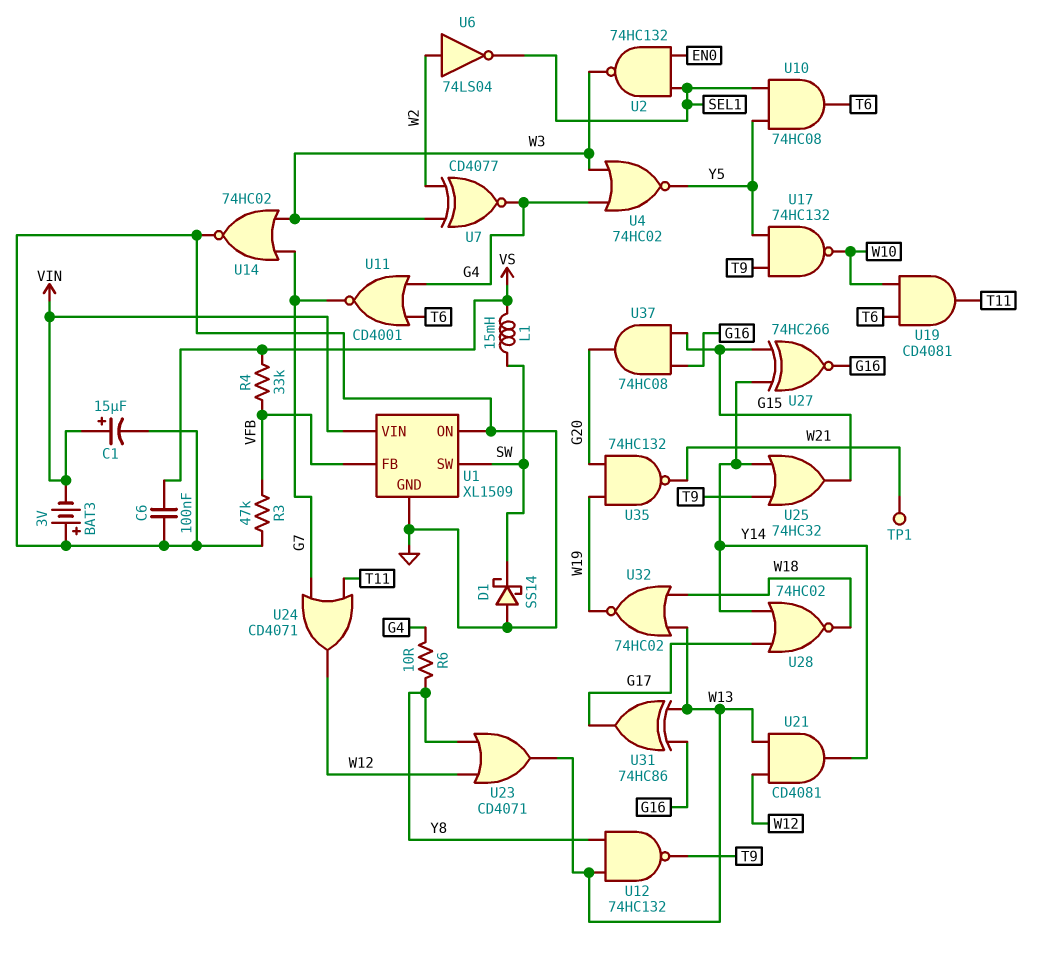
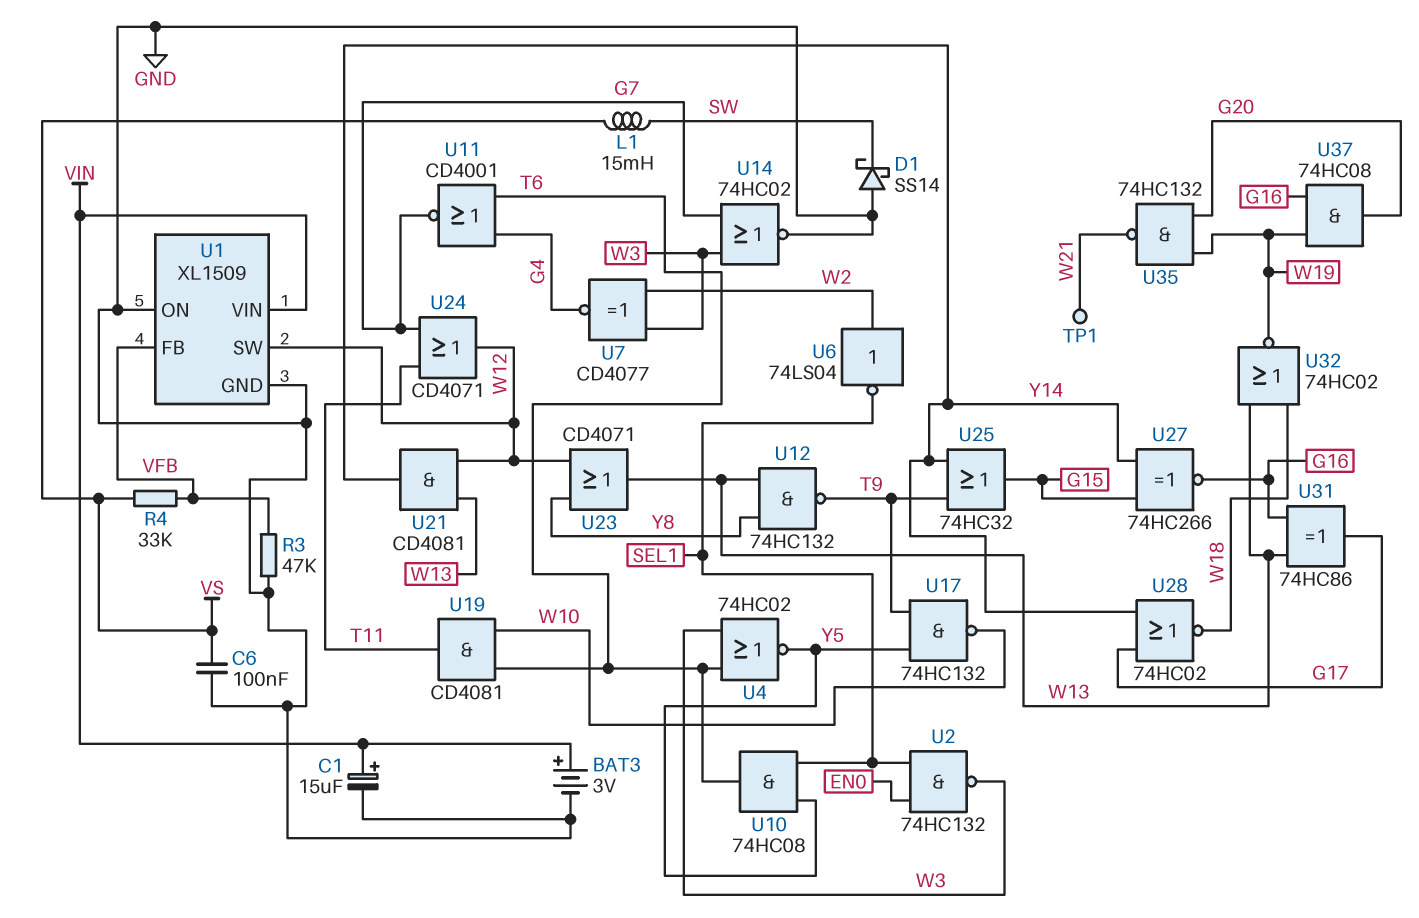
BAT3: 3V (plus GND, minus VIN) -> 3V (plus VIN, minus GND)
R6: 10 (G4, Y8) -> none
U1 pin SW: SW -> W12
U4: NOR 74HC02 (in G4, in W3, out Y5) -> NOR 74HC02 (in T6, in W3, out Y5)
U37: AND 74HC08 (in G15, in G16, out G20) -> AND 74HC08 (in G16, in W19, out G20)

